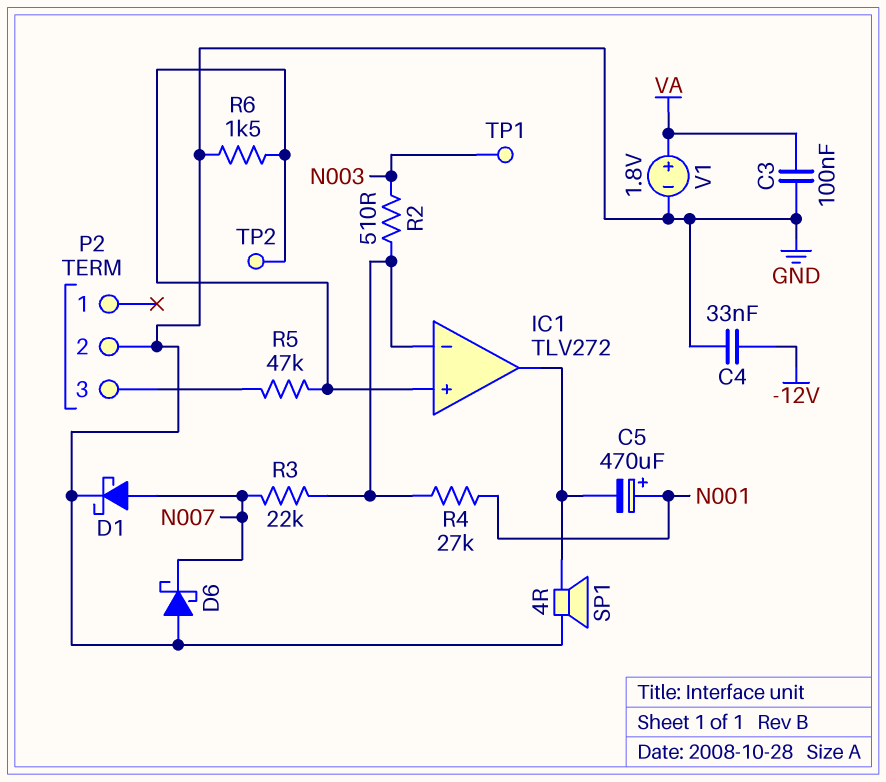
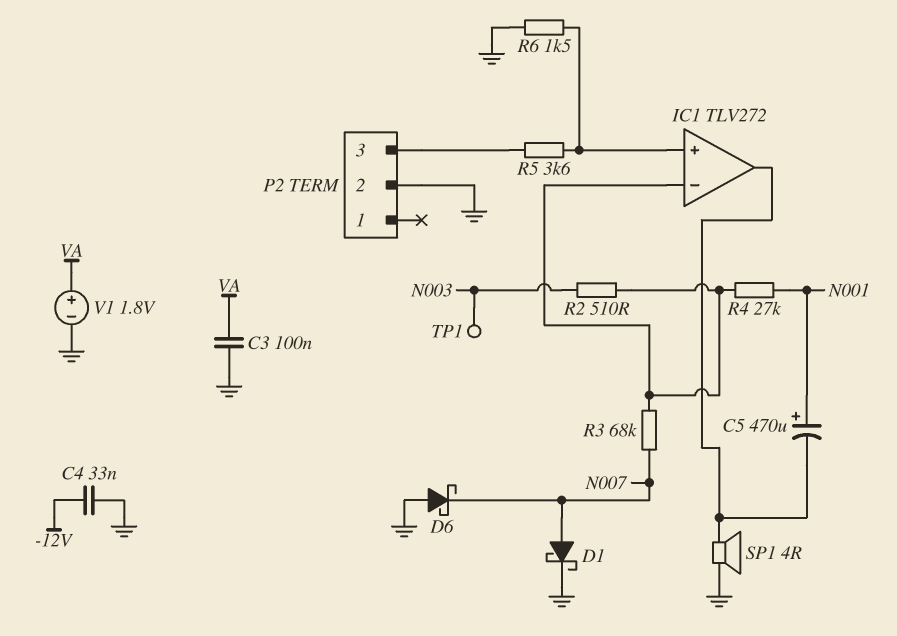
R3: 22k (IC1/in-, N007) -> 68k (IC1/in-, N007)
R5: 47k (IC1/in+, P2/3) -> 3.6k (IC1/in+, P2/3)
TP2: test point (IC1/in+) -> none

